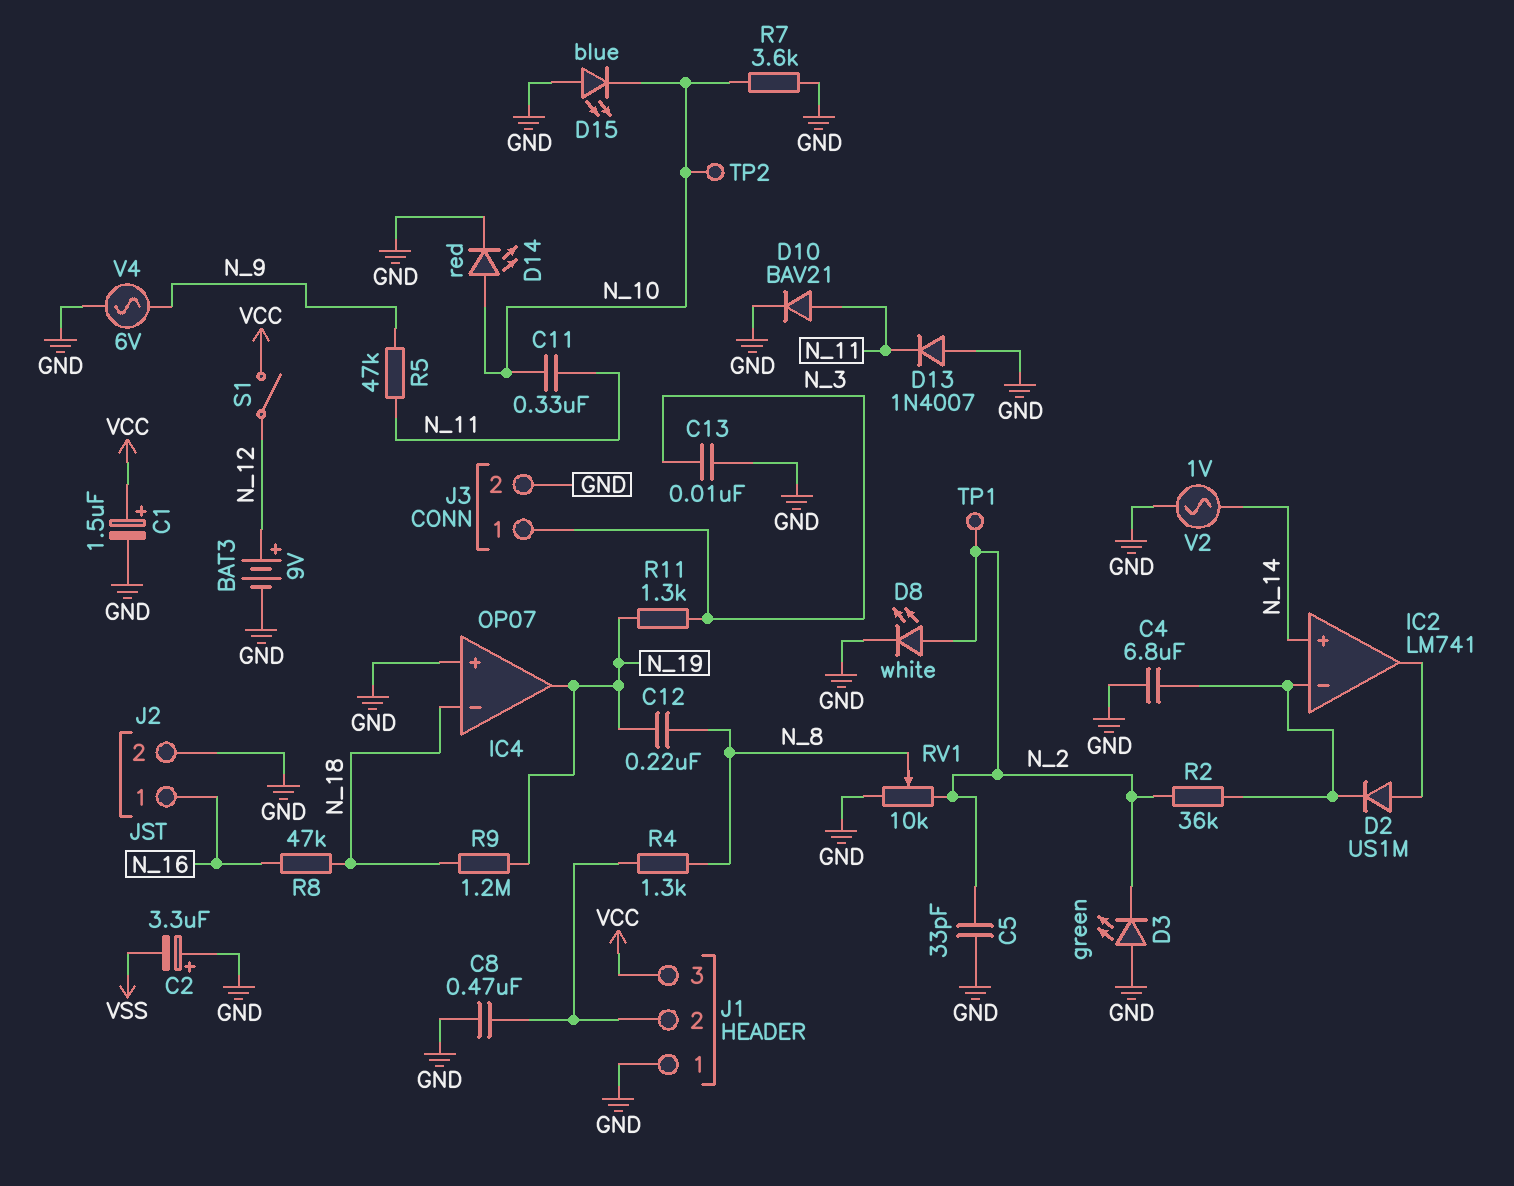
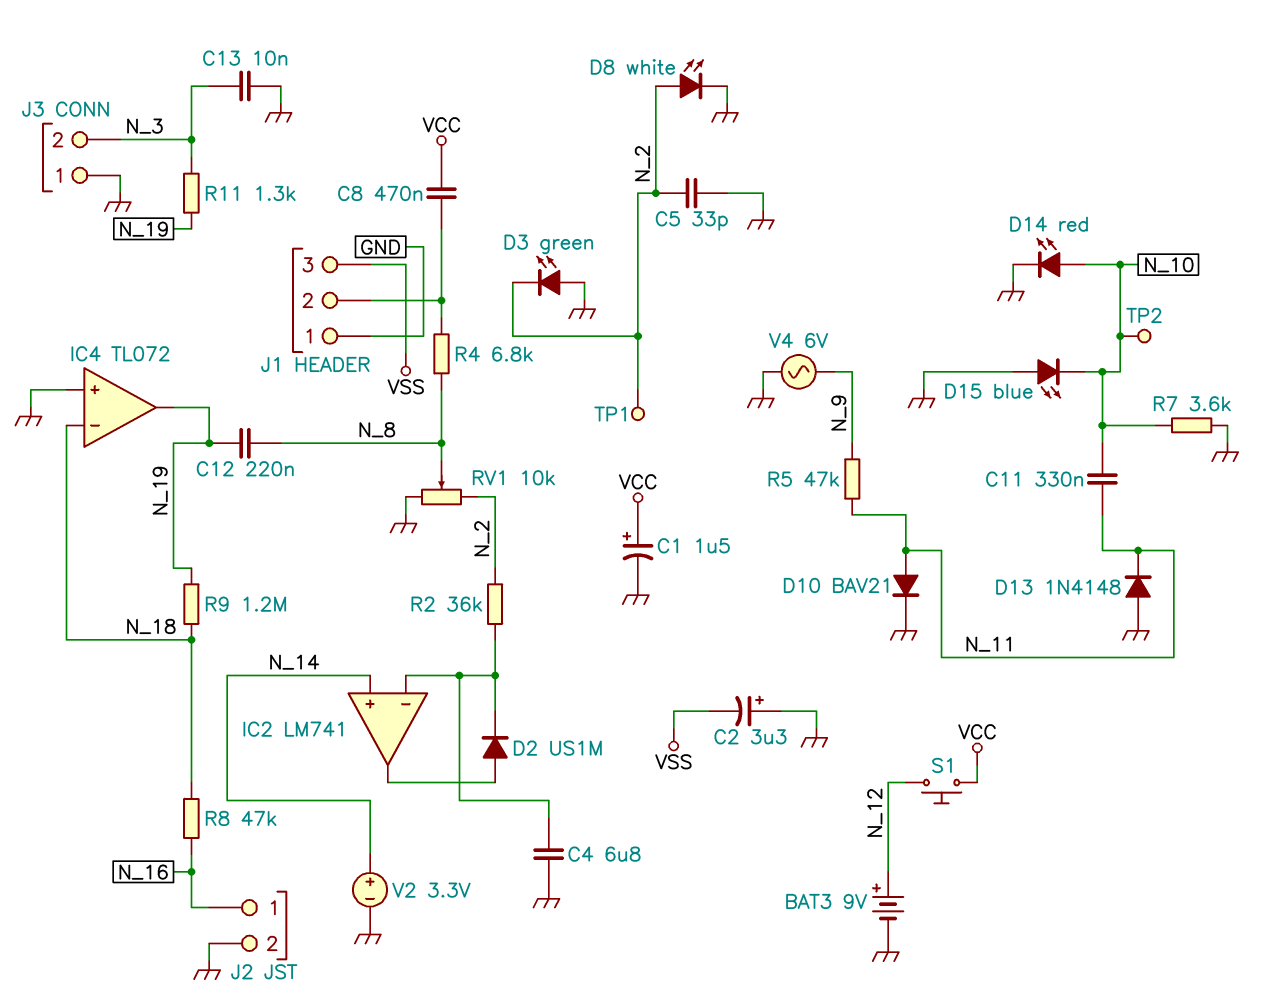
C8: 470nF (GND, J1/2) -> 470nF (J1/2, VCC)
D13: diode 1N4007 (A GND, K N_11) -> diode 1N4148 (A GND, K N_11)
IC4: OP07 -> TL072
J1 pin 3: VCC -> VSS
J3 pin 1: N_3 -> GND
J3 pin 2: GND -> N_3
R4: 1.3k (J1/2, N_8) -> 6.8k (J1/2, N_8)
S1: switch (N_12, VCC) -> button (N_12, VCC)
V2: AC 1V (GND, N_14) -> 3.3V (plus N_14, minus GND)

